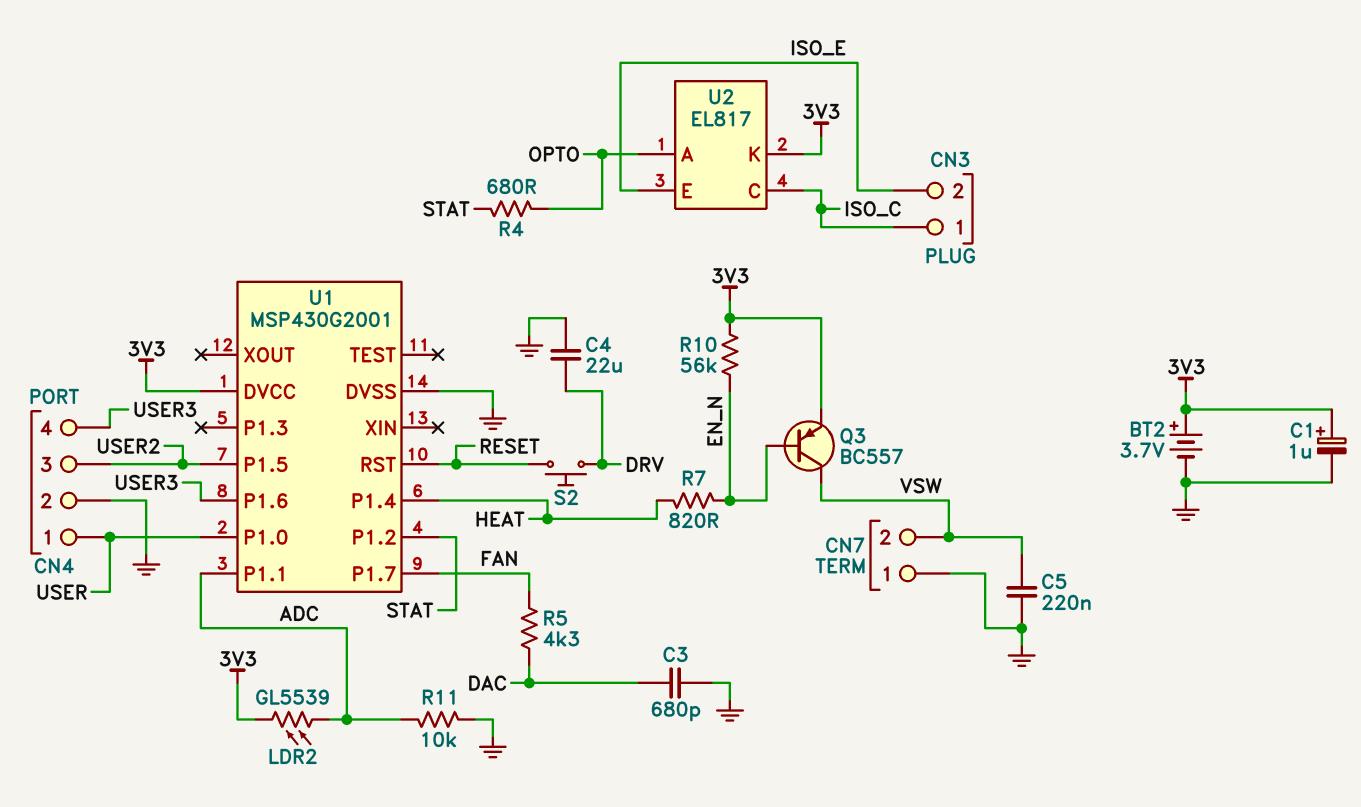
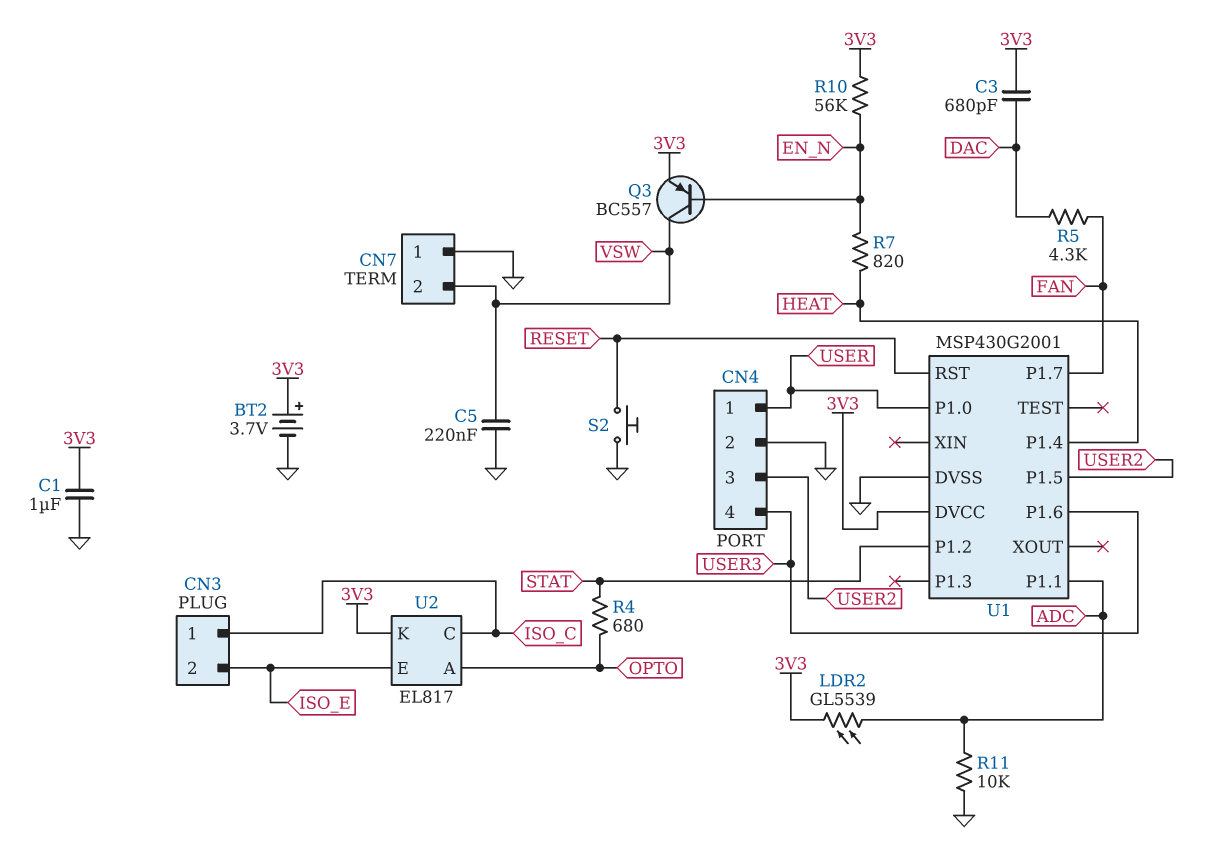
C1: 1uF (plus 3V3, minus GND) -> 1uF (3V3, GND)
C3: 680pF (DAC, GND) -> 680pF (3V3, DAC)
C4: 22uF (DRV, GND) -> none
S2: button (DRV, RESET) -> button (GND, RESET)

